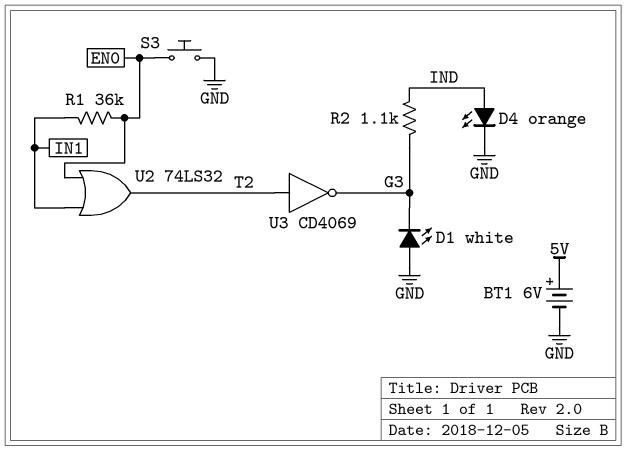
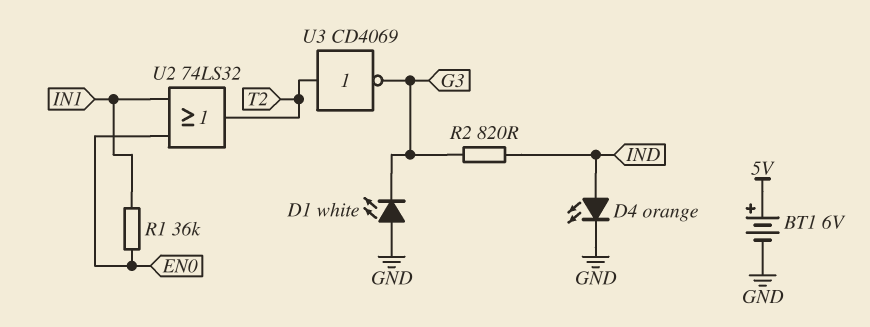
R2: 1.1k (G3, IND) -> 820 (G3, IND)
S3: button (EN0, GND) -> none

